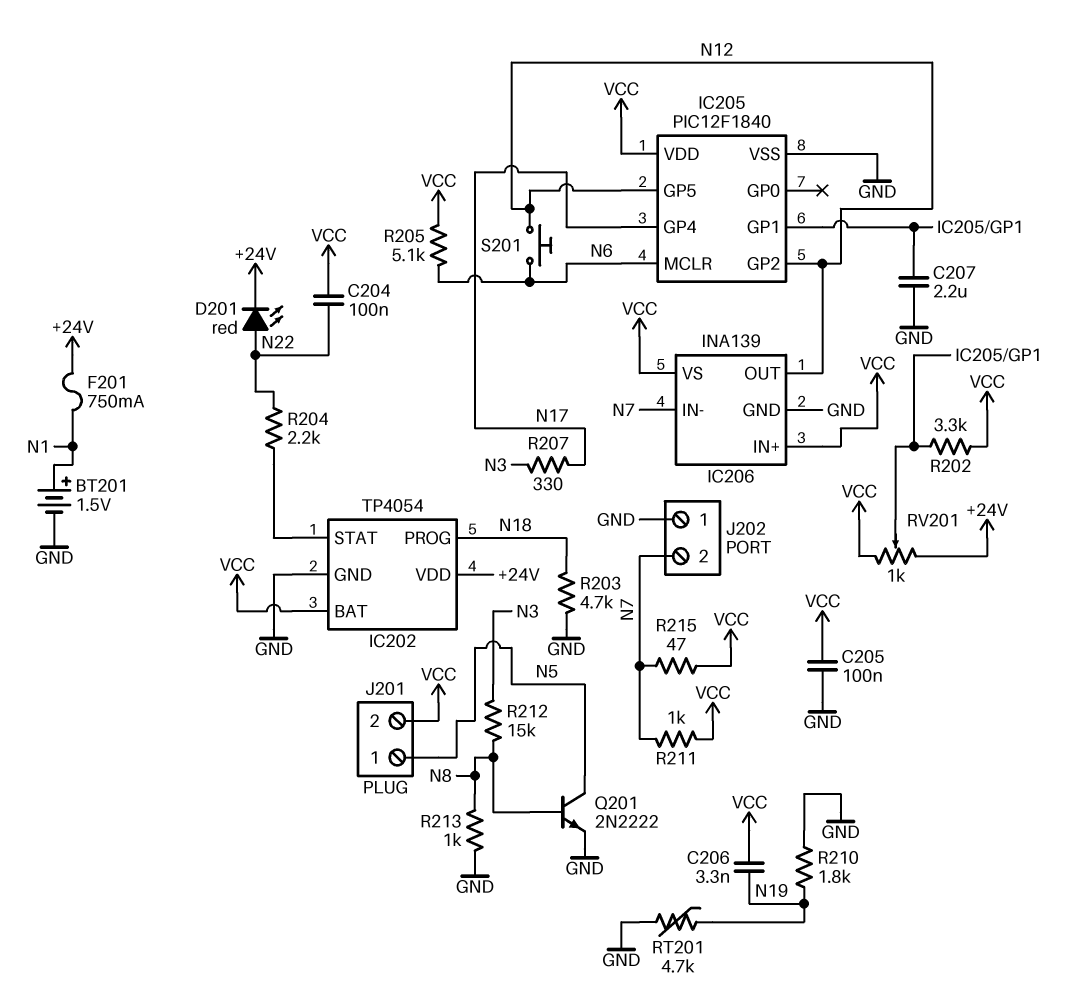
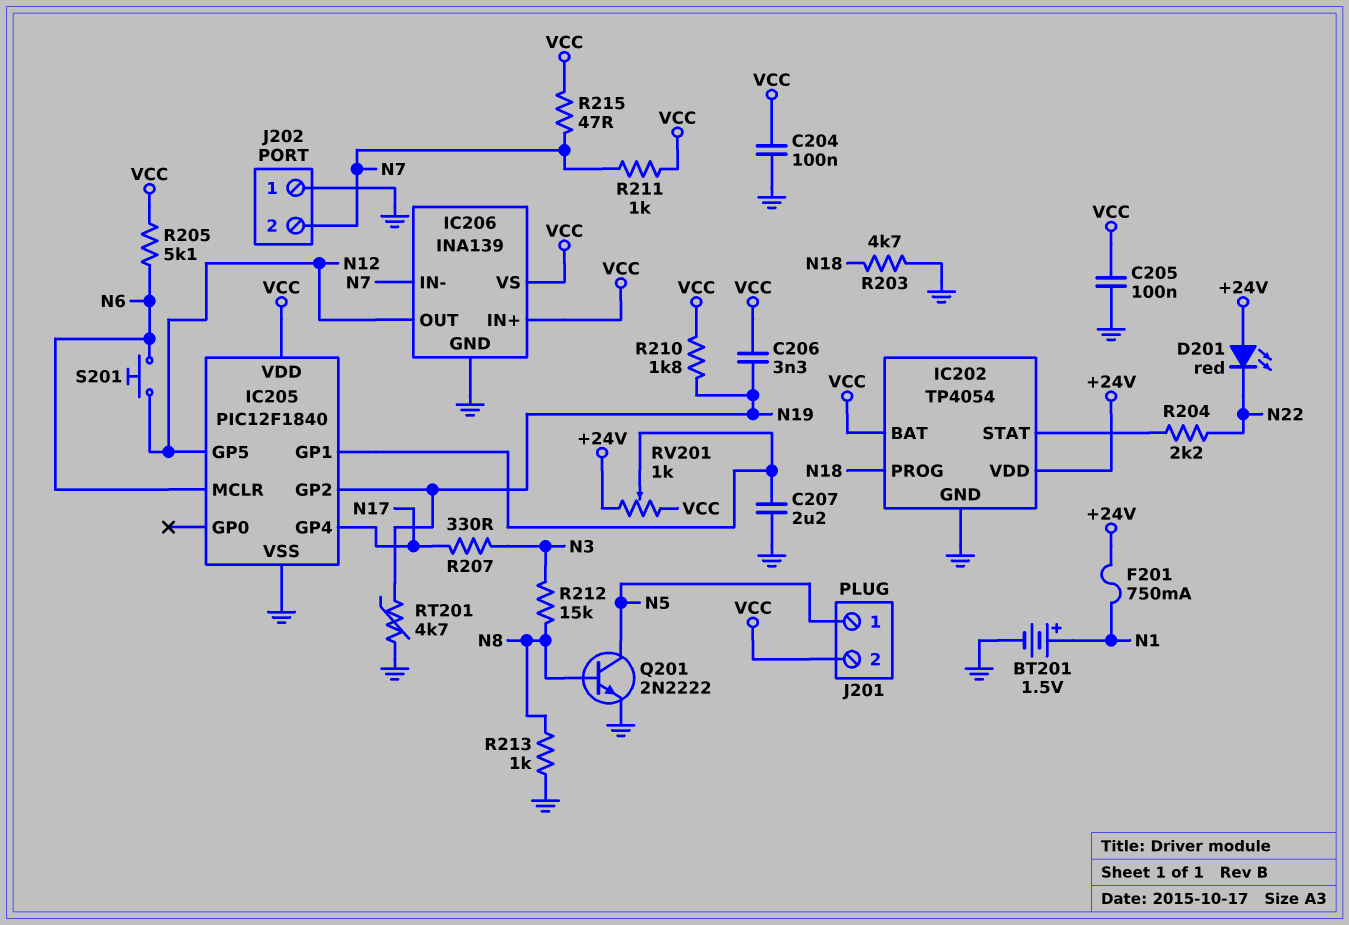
C204: 100nF (N22, VCC) -> 100nF (GND, VCC)
D201: LED red (A N22, K +24V) -> LED red (A +24V, K N22)
IC205 pin GP2: N12 -> N19
R202: 3.3k (IC205/GP1, VCC) -> none
R210: 1.8k (GND, N19) -> 1.8k (N19, VCC)

